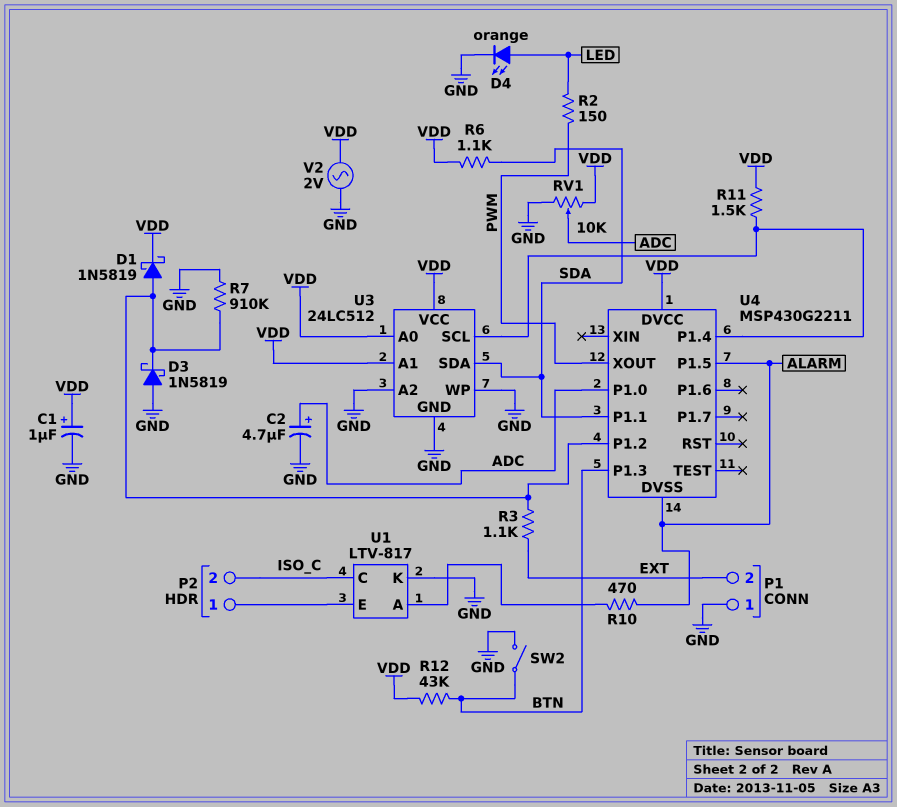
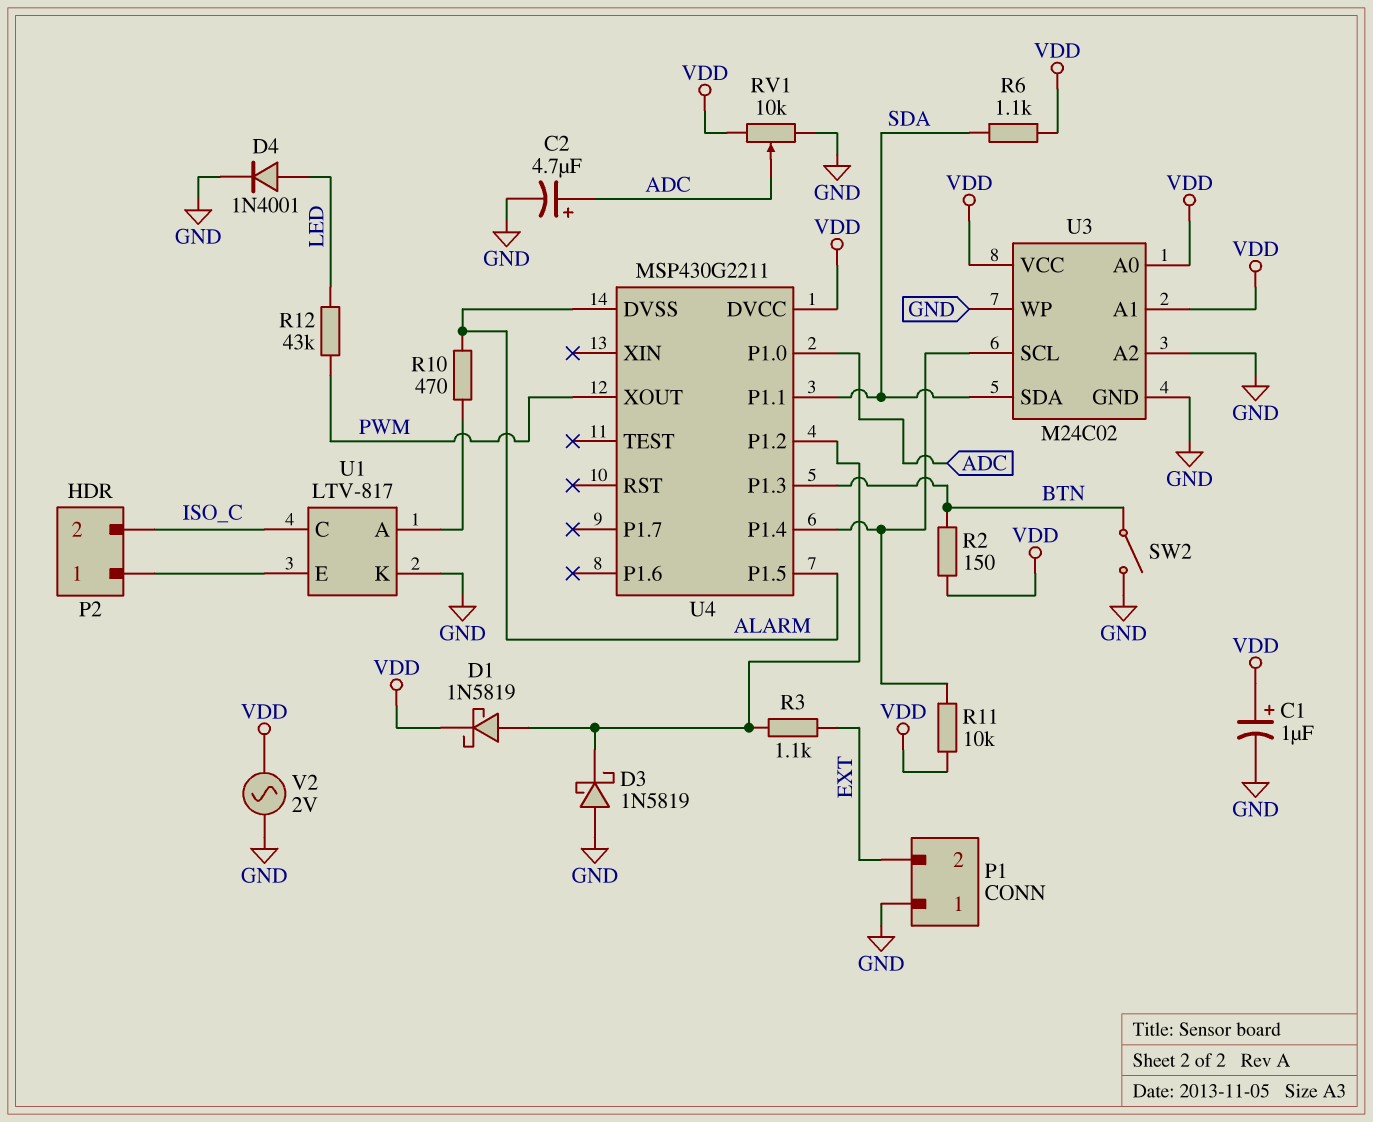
D4: LED orange (A LED, K GND) -> diode 1N4001 (A LED, K GND)
R2: 150 (LED, PWM) -> 150 (BTN, VDD)
R7: 910k (GND, U4/P1.2) -> none
R11: 1.5k (U3/SCL, VDD) -> 10k (U3/SCL, VDD)
R12: 43k (BTN, VDD) -> 43k (LED, PWM)
U3: 24LC512 -> M24C02

